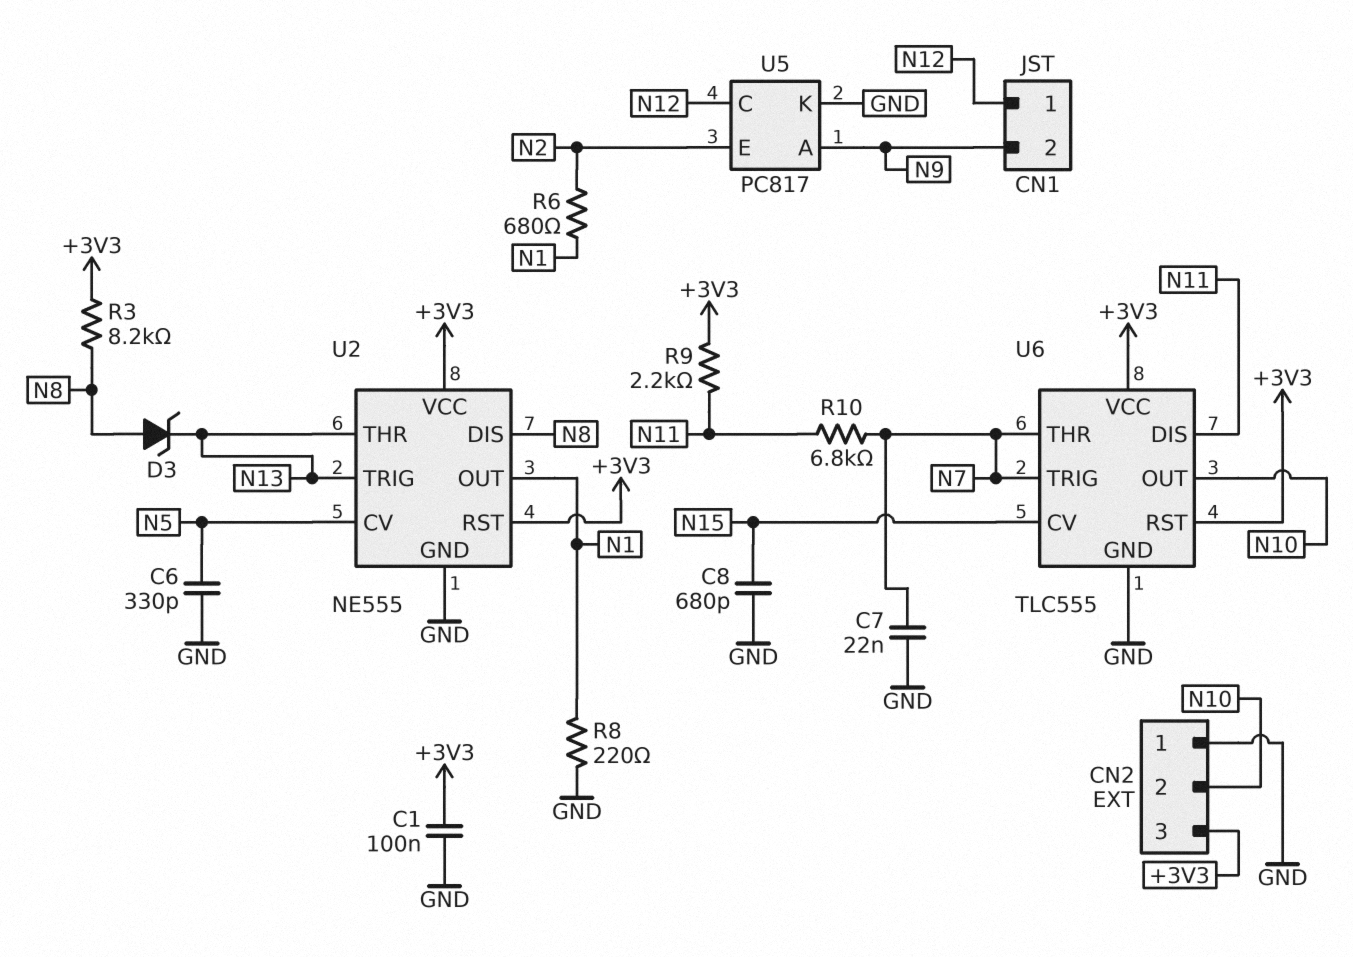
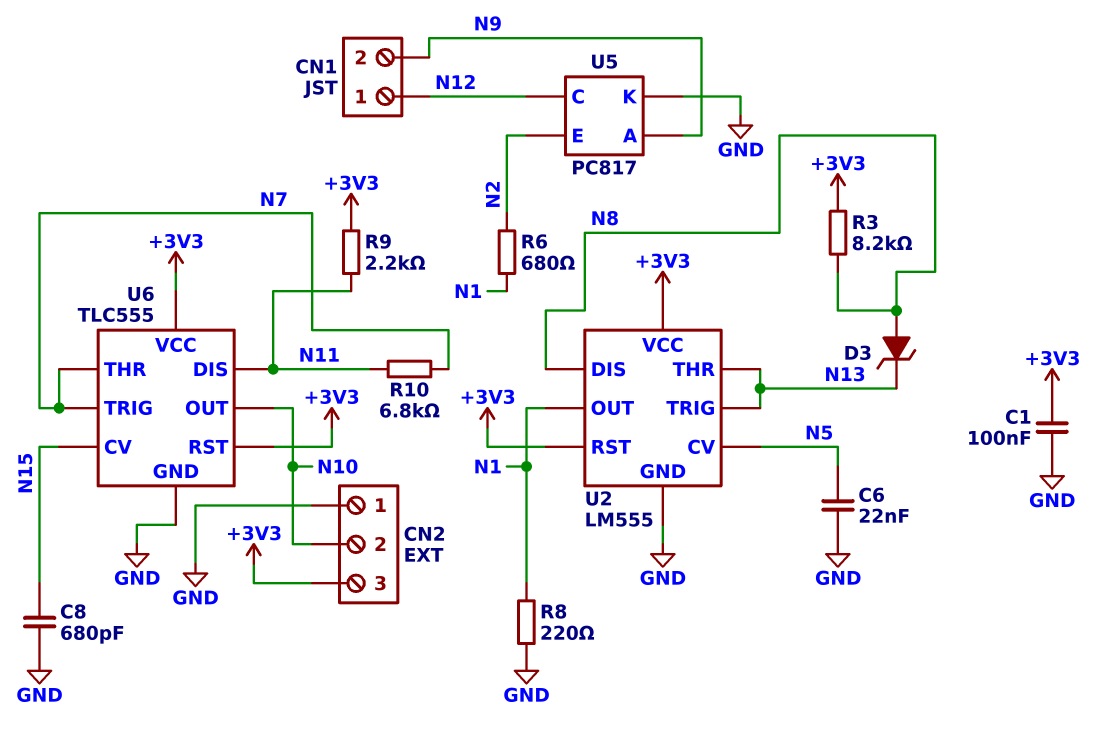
C6: 330pF (GND, N5) -> 22nF (GND, N5)
C7: 22nF (GND, N7) -> none
U2: NE555 -> LM555

